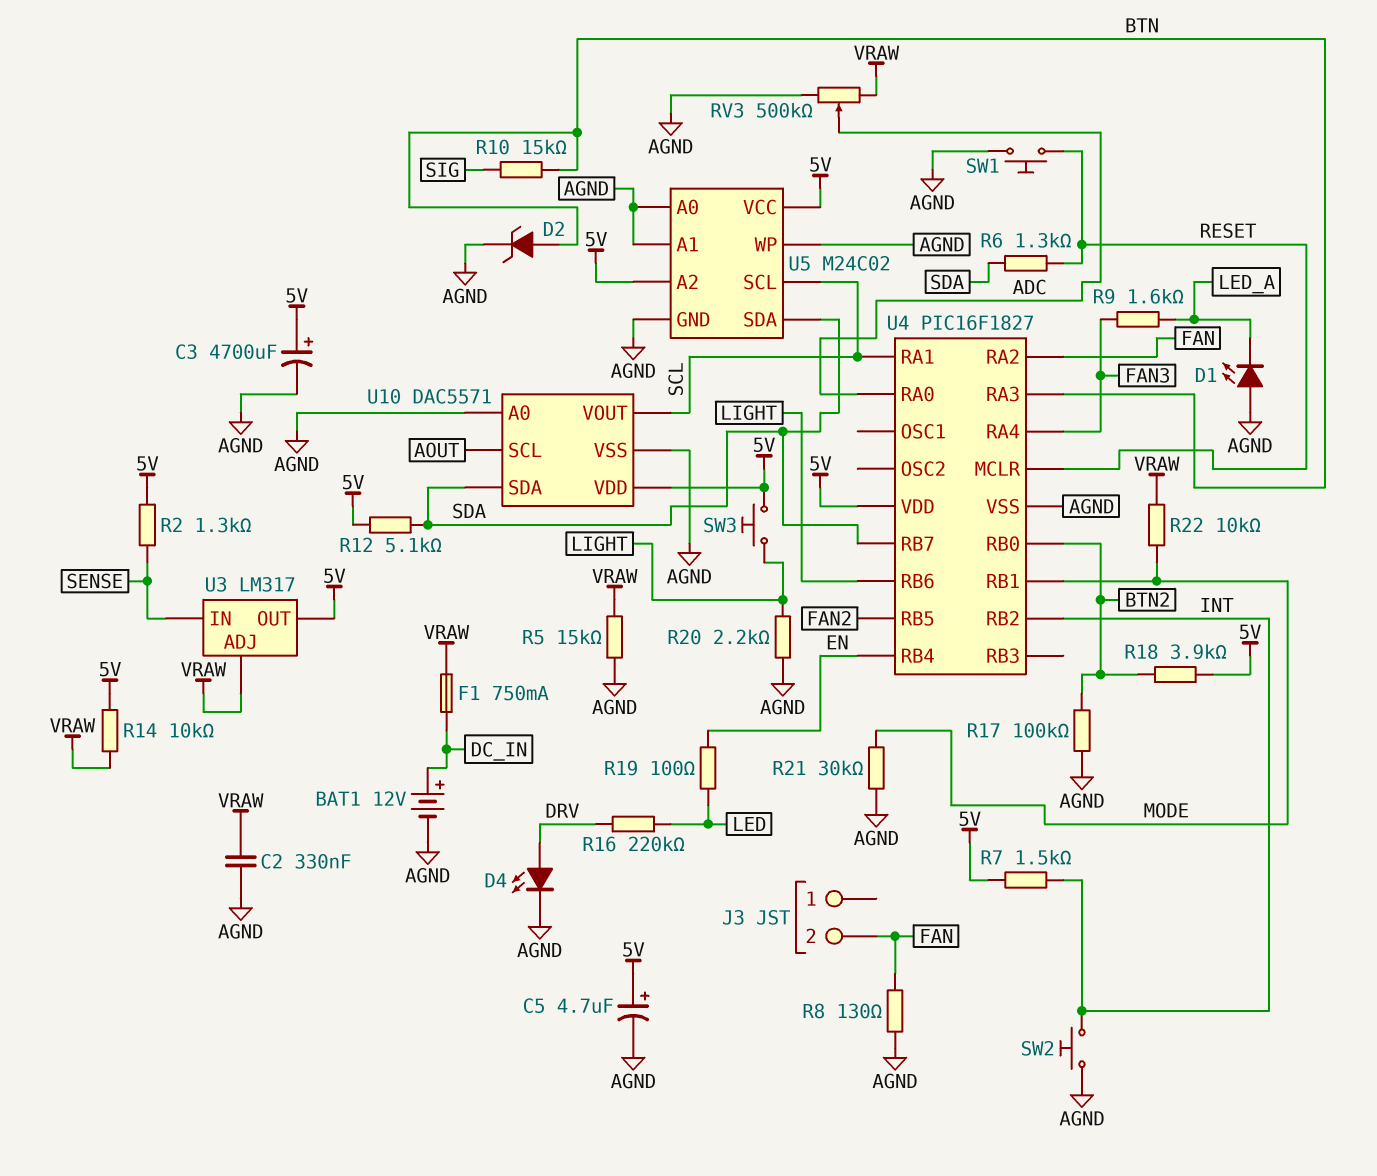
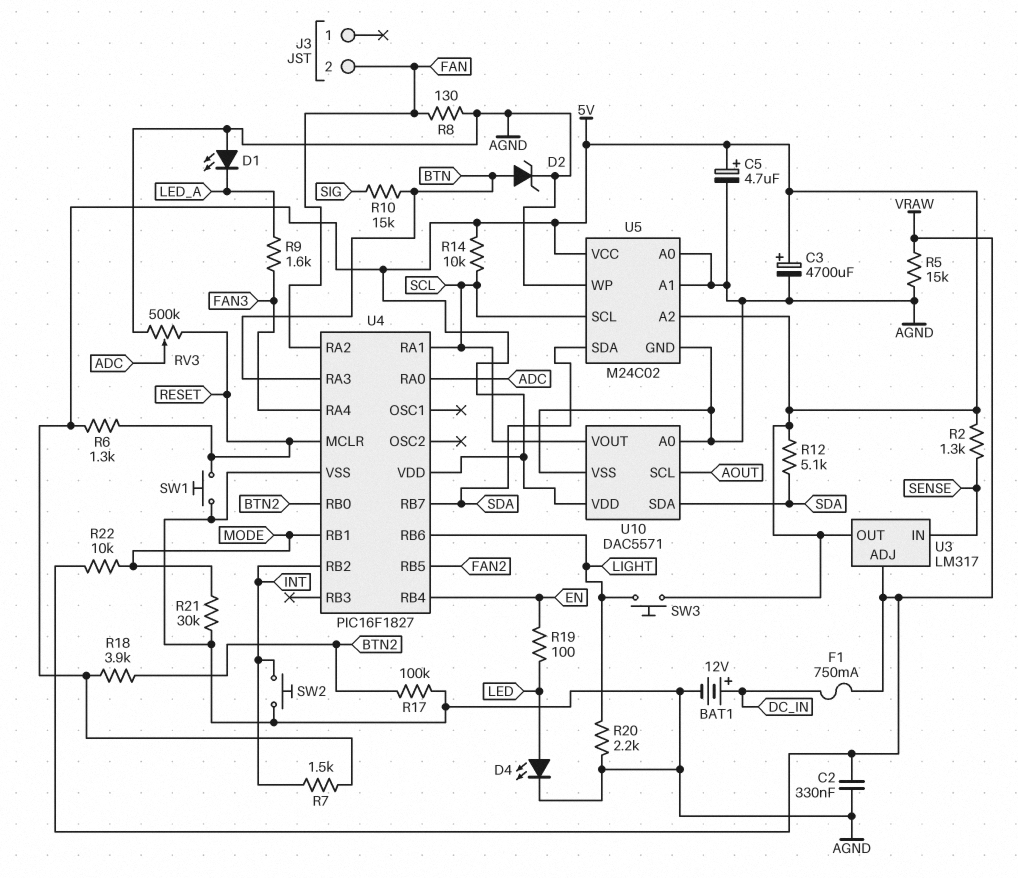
D4: LED (A DRV, K AGND) -> LED (A LED, K AGND)
R6: 1.3k (RESET, SDA) -> 1.3k (5V, RESET)
R14: 10k (5V, VRAW) -> 10k (5V, SCL)
R16: 220k (DRV, LED) -> none
RV3: 500k (AGND, VRAW, wiper ADC) -> 500k (AGND, RESET, wiper ADC)

